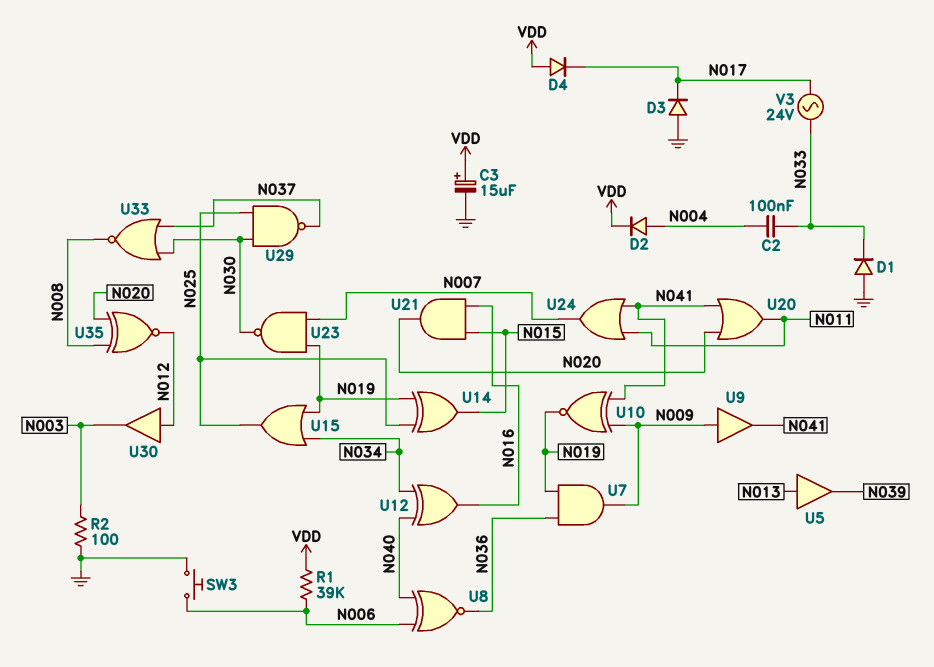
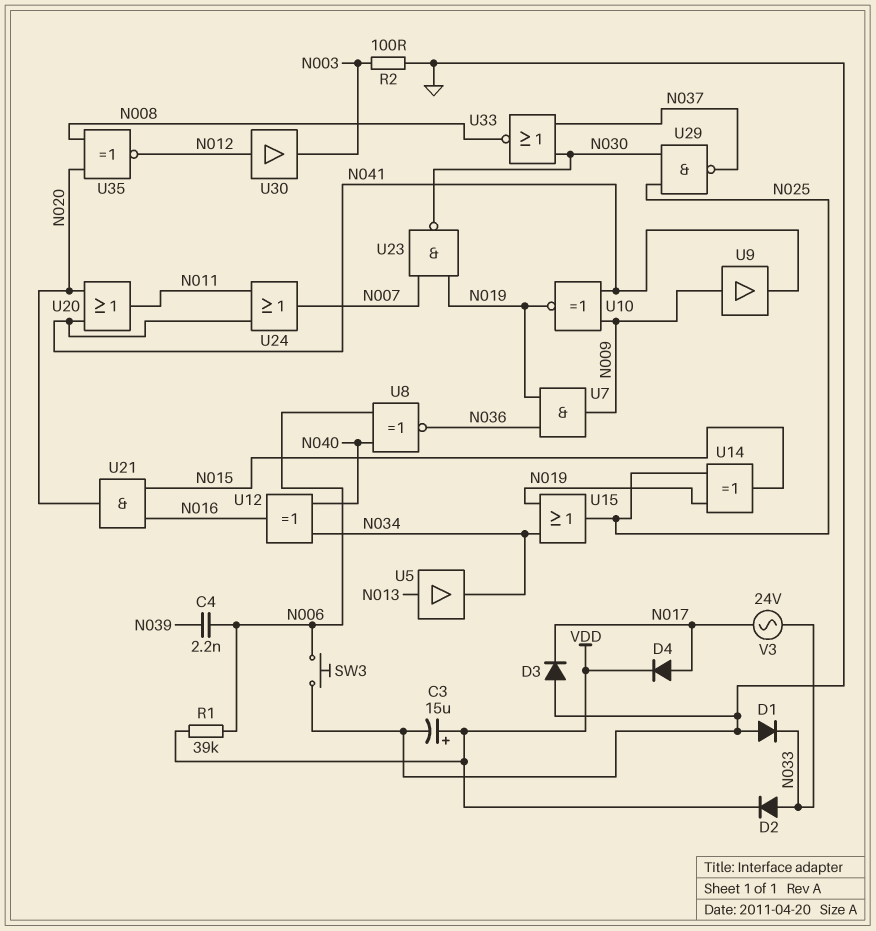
C2: 100nF (N004, N033) -> none
C4: none -> 2.2nF (N006, N039)
D2: diode (A N004, K VDD) -> diode (A N033, K VDD)
D4: diode (A VDD, K N017) -> diode (A N017, K VDD)
U5: buffer (in N013, out N039) -> buffer (in N013, out N034)

